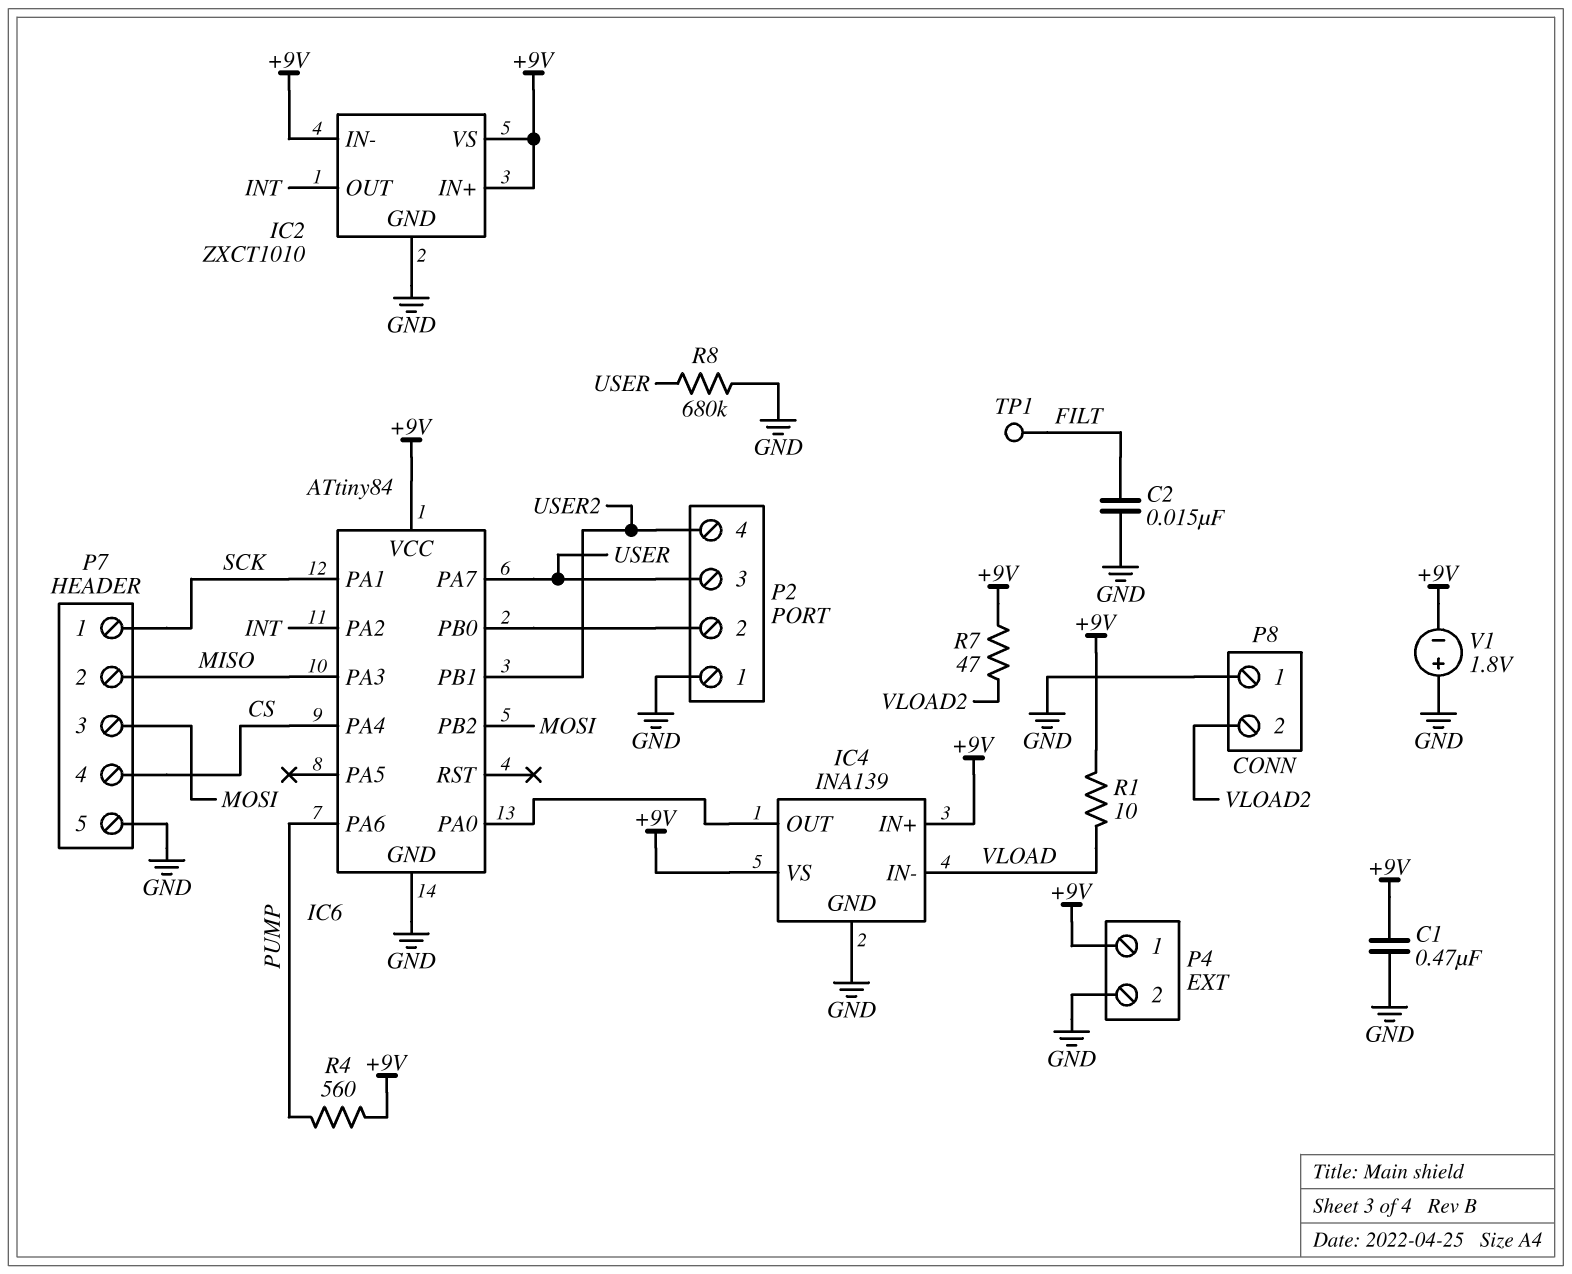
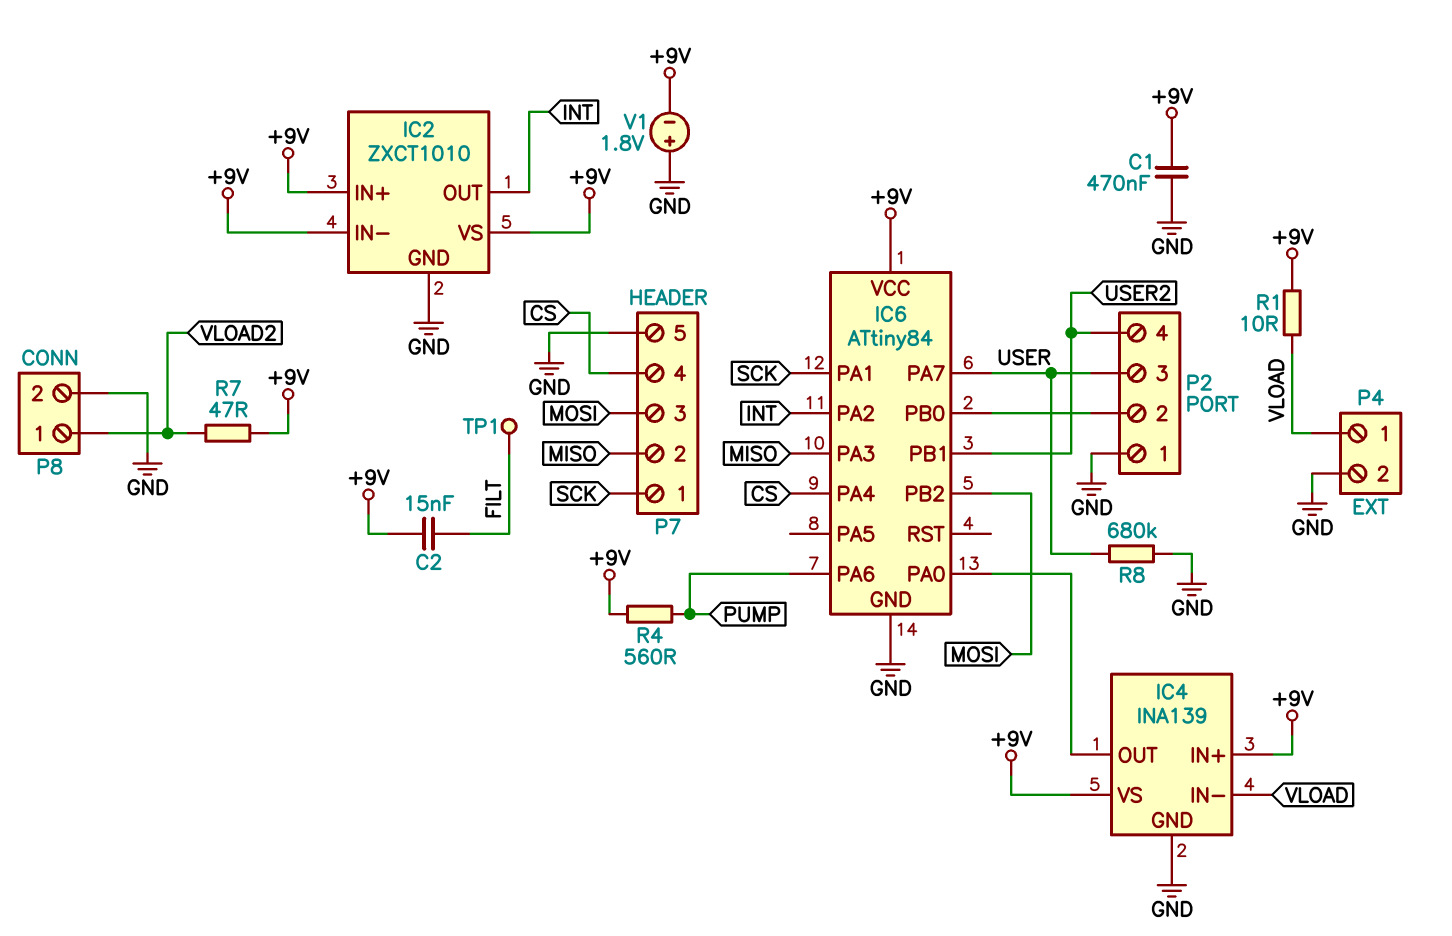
C2: 15nF (FILT, GND) -> 15nF (+9V, FILT)
P4 pin 1: +9V -> VLOAD
P8 pin 1: GND -> VLOAD2
P8 pin 2: VLOAD2 -> GND

